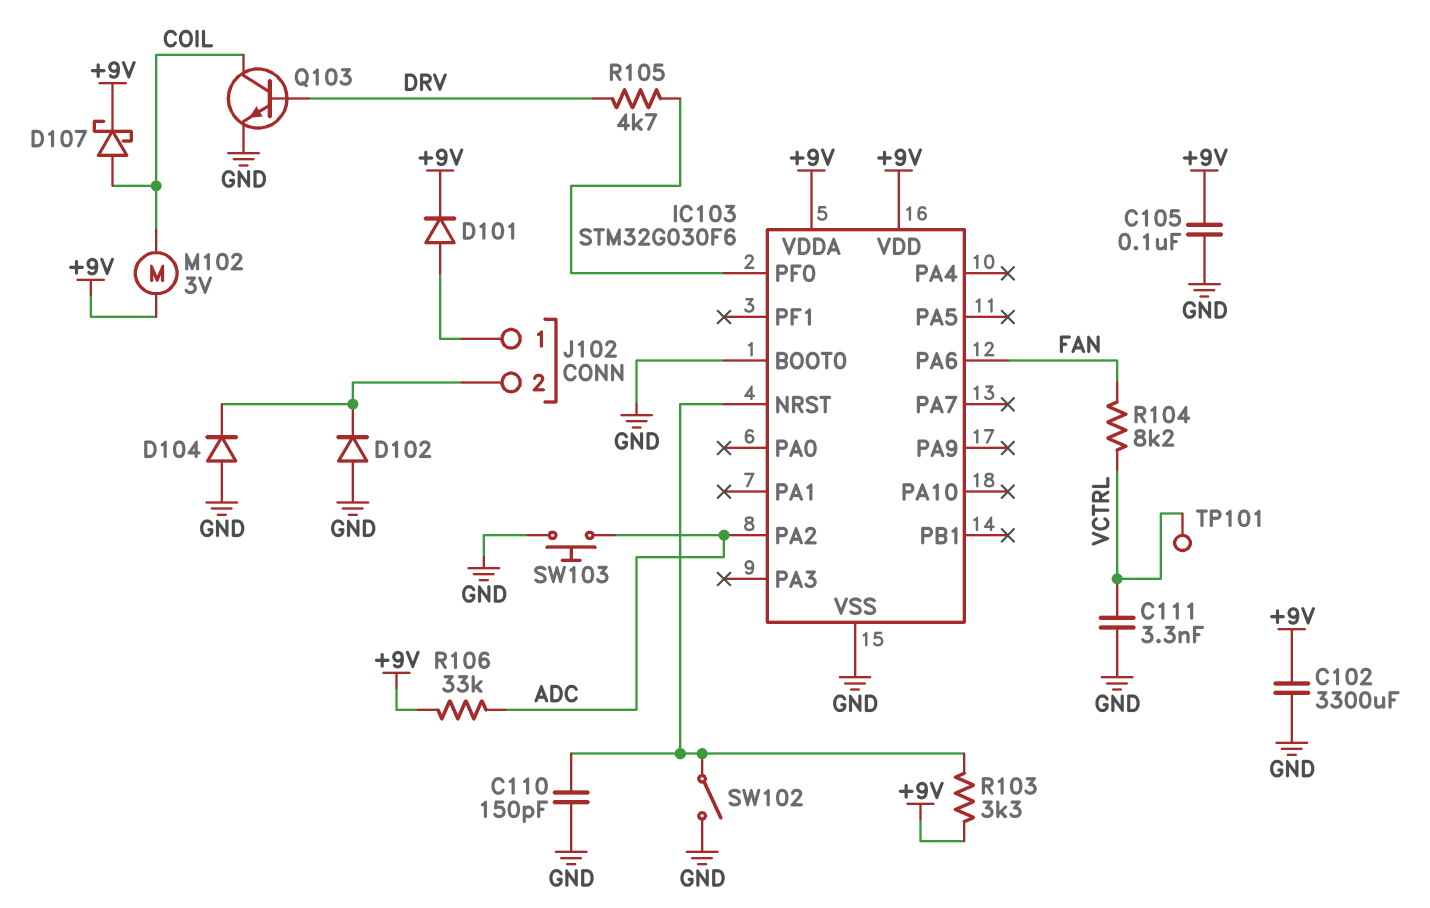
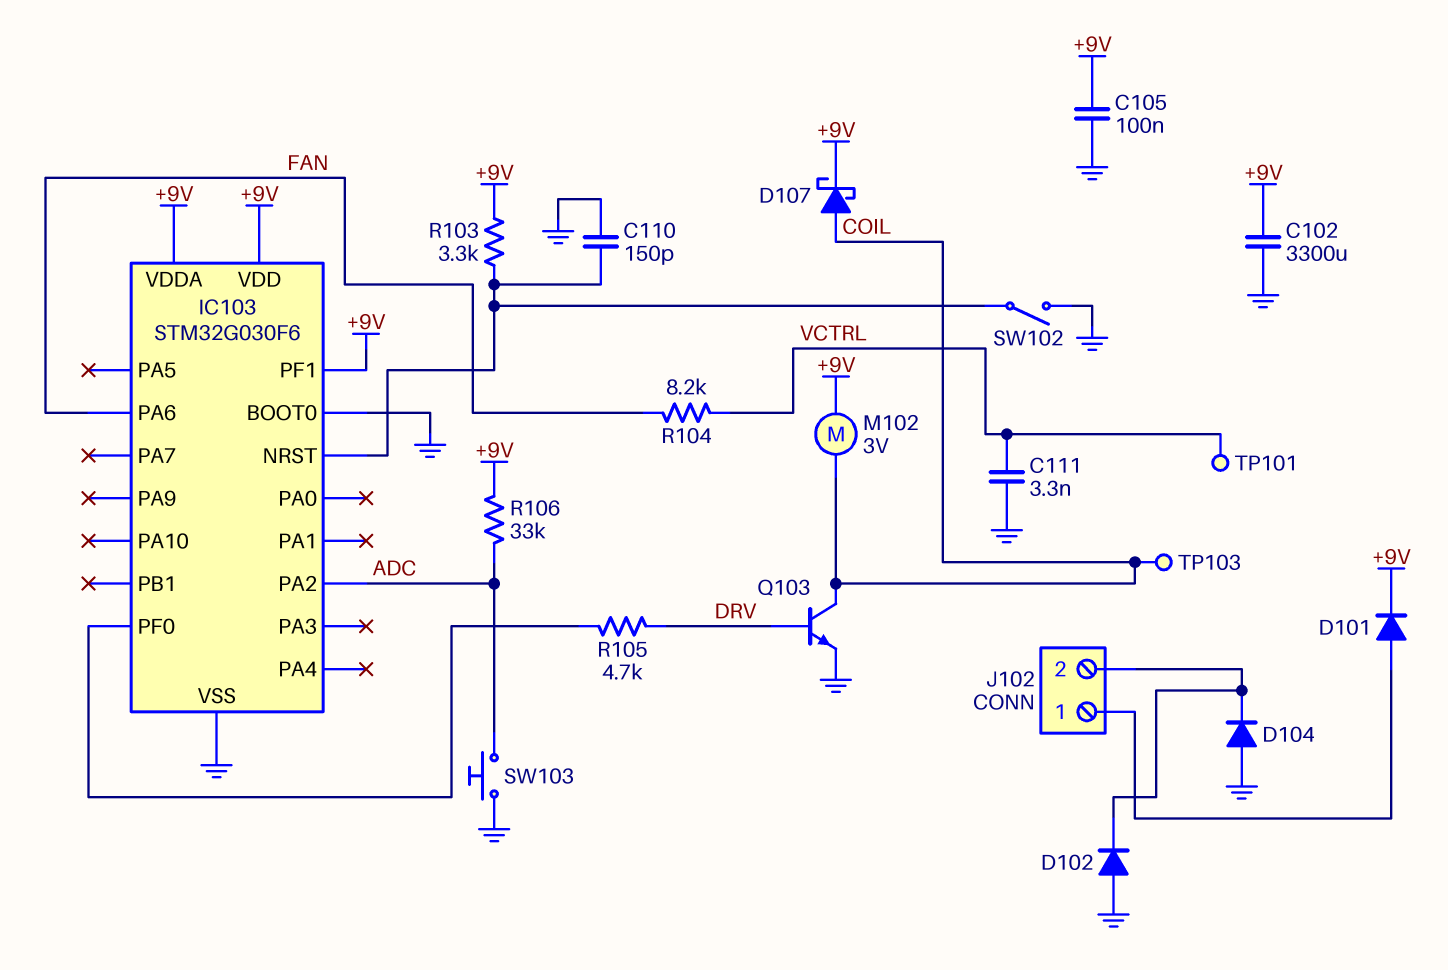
IC103 pin PF1: none -> +9V
TP103: none -> test point (COIL)

